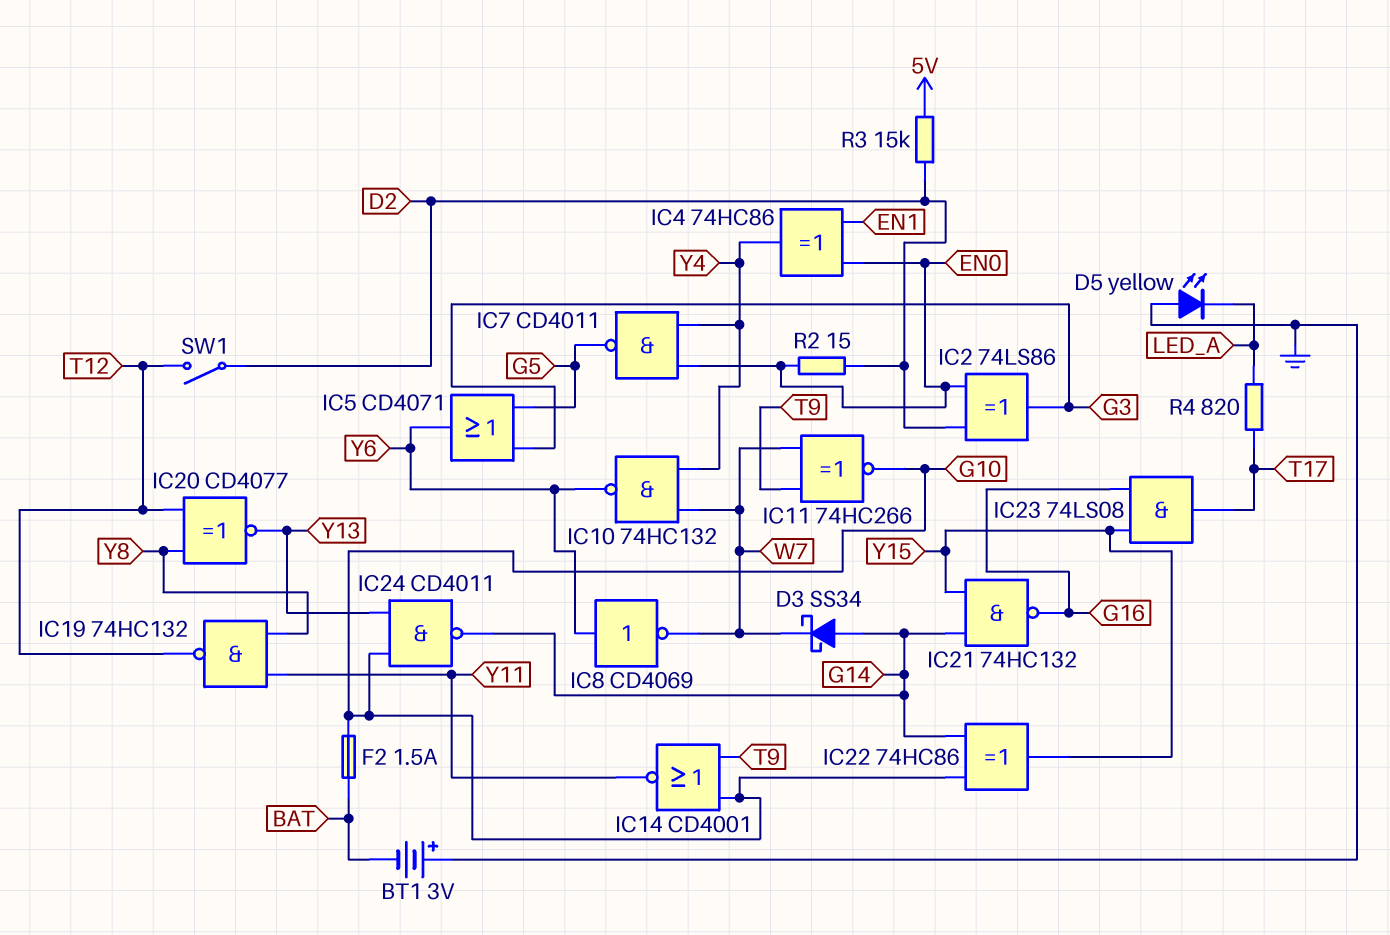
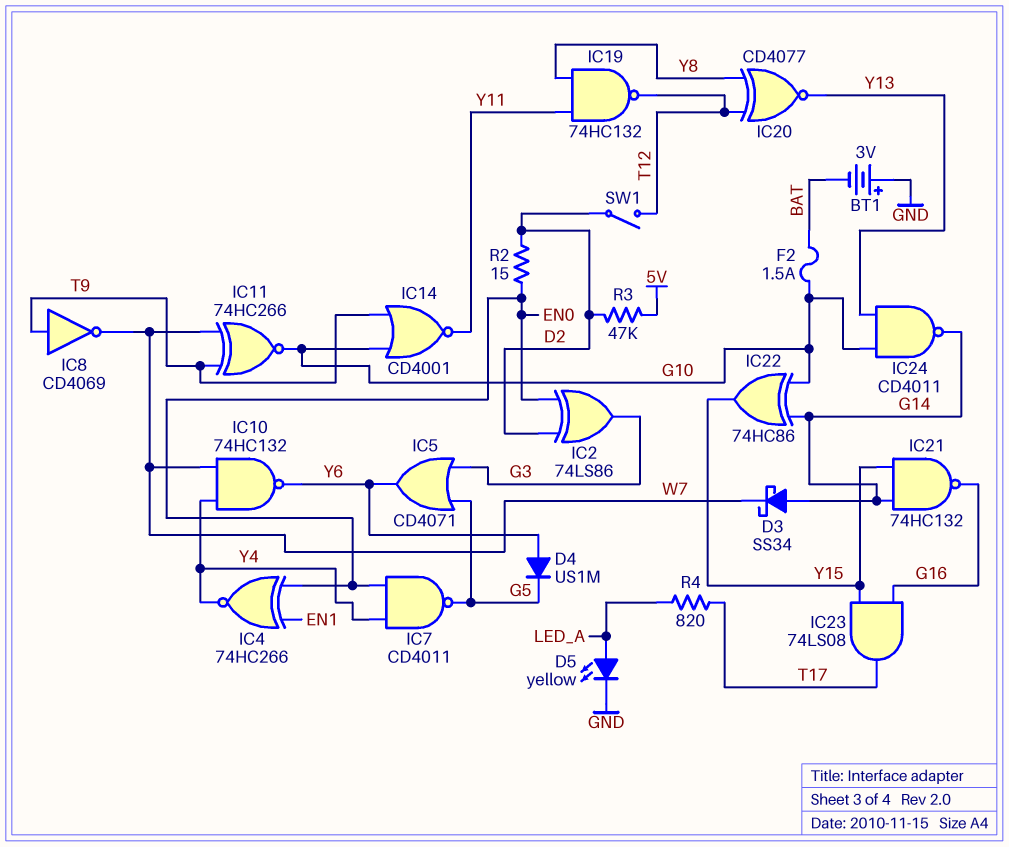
D4: none -> diode US1M (A Y6, K G5)
D5: LED yellow (A GND, K LED_A) -> LED yellow (A LED_A, K GND)
IC4: XOR 74HC86 (in EN0, in EN1, out Y4) -> XNOR 74HC266 (in EN0, in EN1, out Y4)
IC8: NOT CD4069 (in Y6, out W7) -> NOT CD4069 (in T9, out W7)
R3: 15k (5V, D2) -> 47k (5V, D2)

